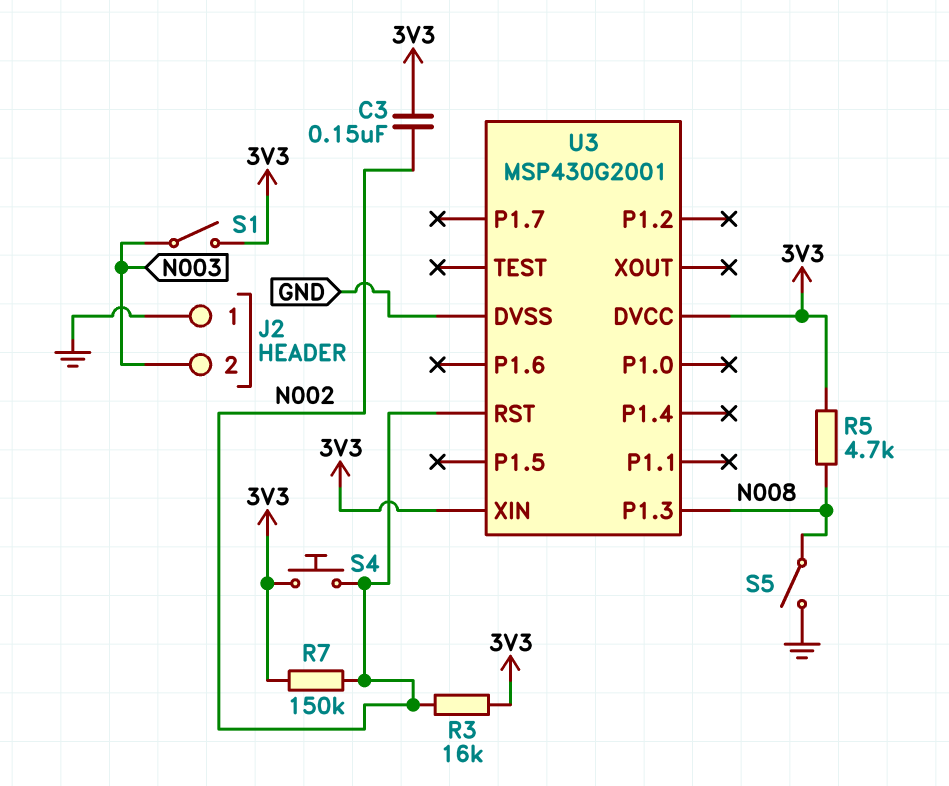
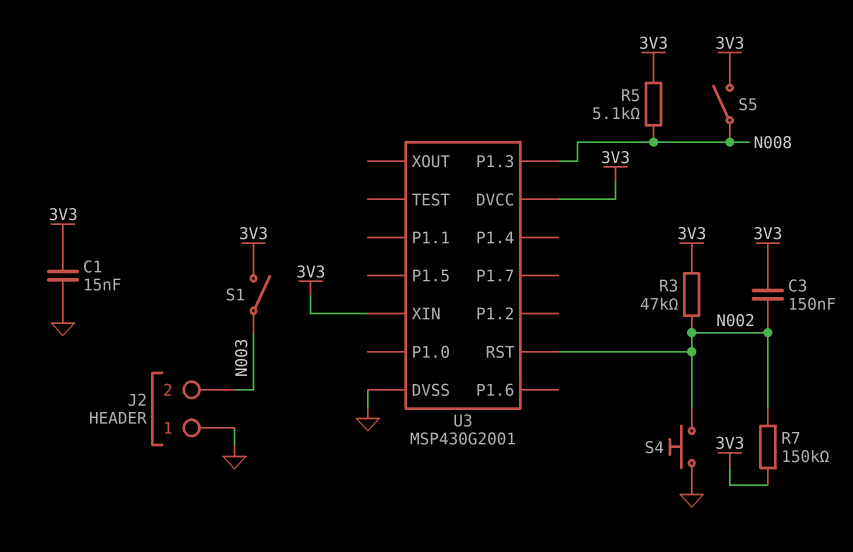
C1: none -> 15nF (3V3, GND)
R3: 16k (3V3, N002) -> 47k (3V3, N002)
R5: 4.7k (3V3, N008) -> 5.1k (3V3, N008)
S4: button (3V3, N002) -> button (GND, N002)
S5: switch (GND, N008) -> switch (3V3, N008)

